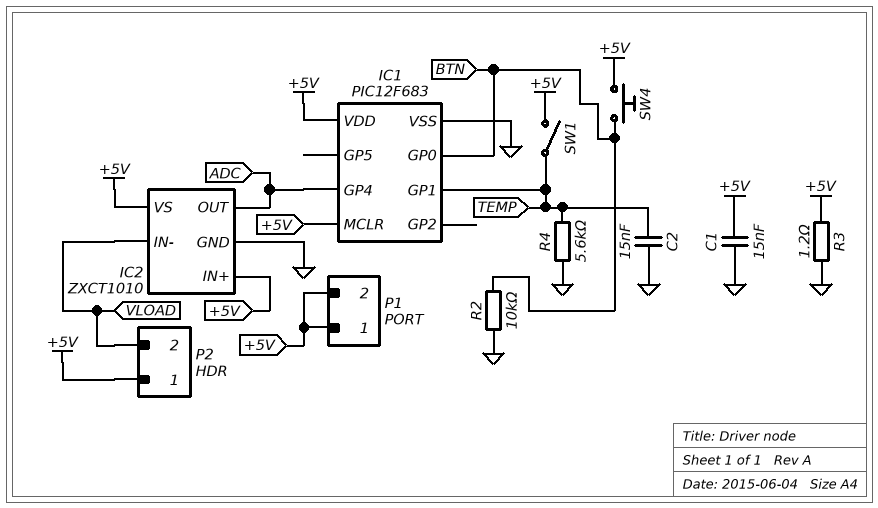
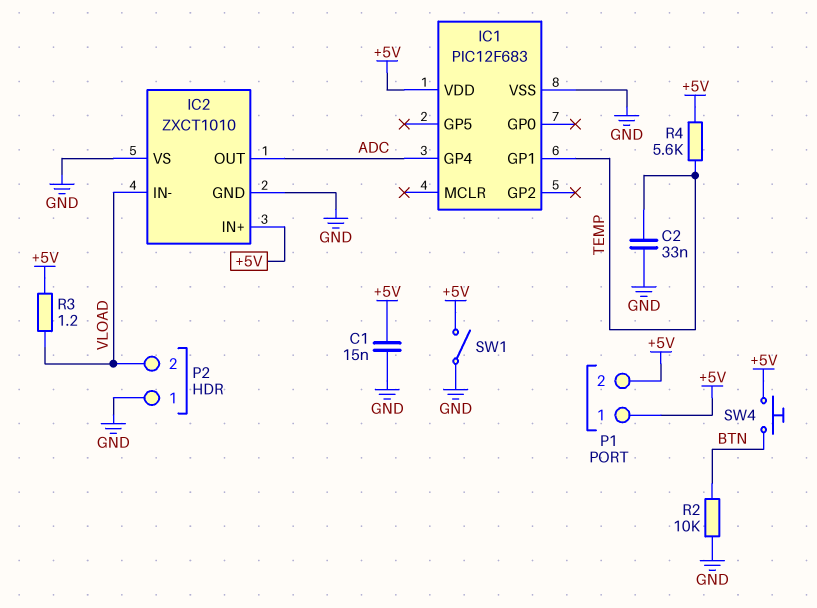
C2: 15nF (GND, TEMP) -> 33nF (GND, TEMP)
IC1 pin GP0: BTN -> none
IC1 pin MCLR: +5V -> none
IC2 pin VS: +5V -> GND
P2 pin 1: +5V -> GND
R3: 1.2 (+5V, GND) -> 1.2 (+5V, VLOAD)
R4: 5.6k (GND, TEMP) -> 5.6k (+5V, TEMP)
SW1: switch (+5V, TEMP) -> switch (+5V, GND)

